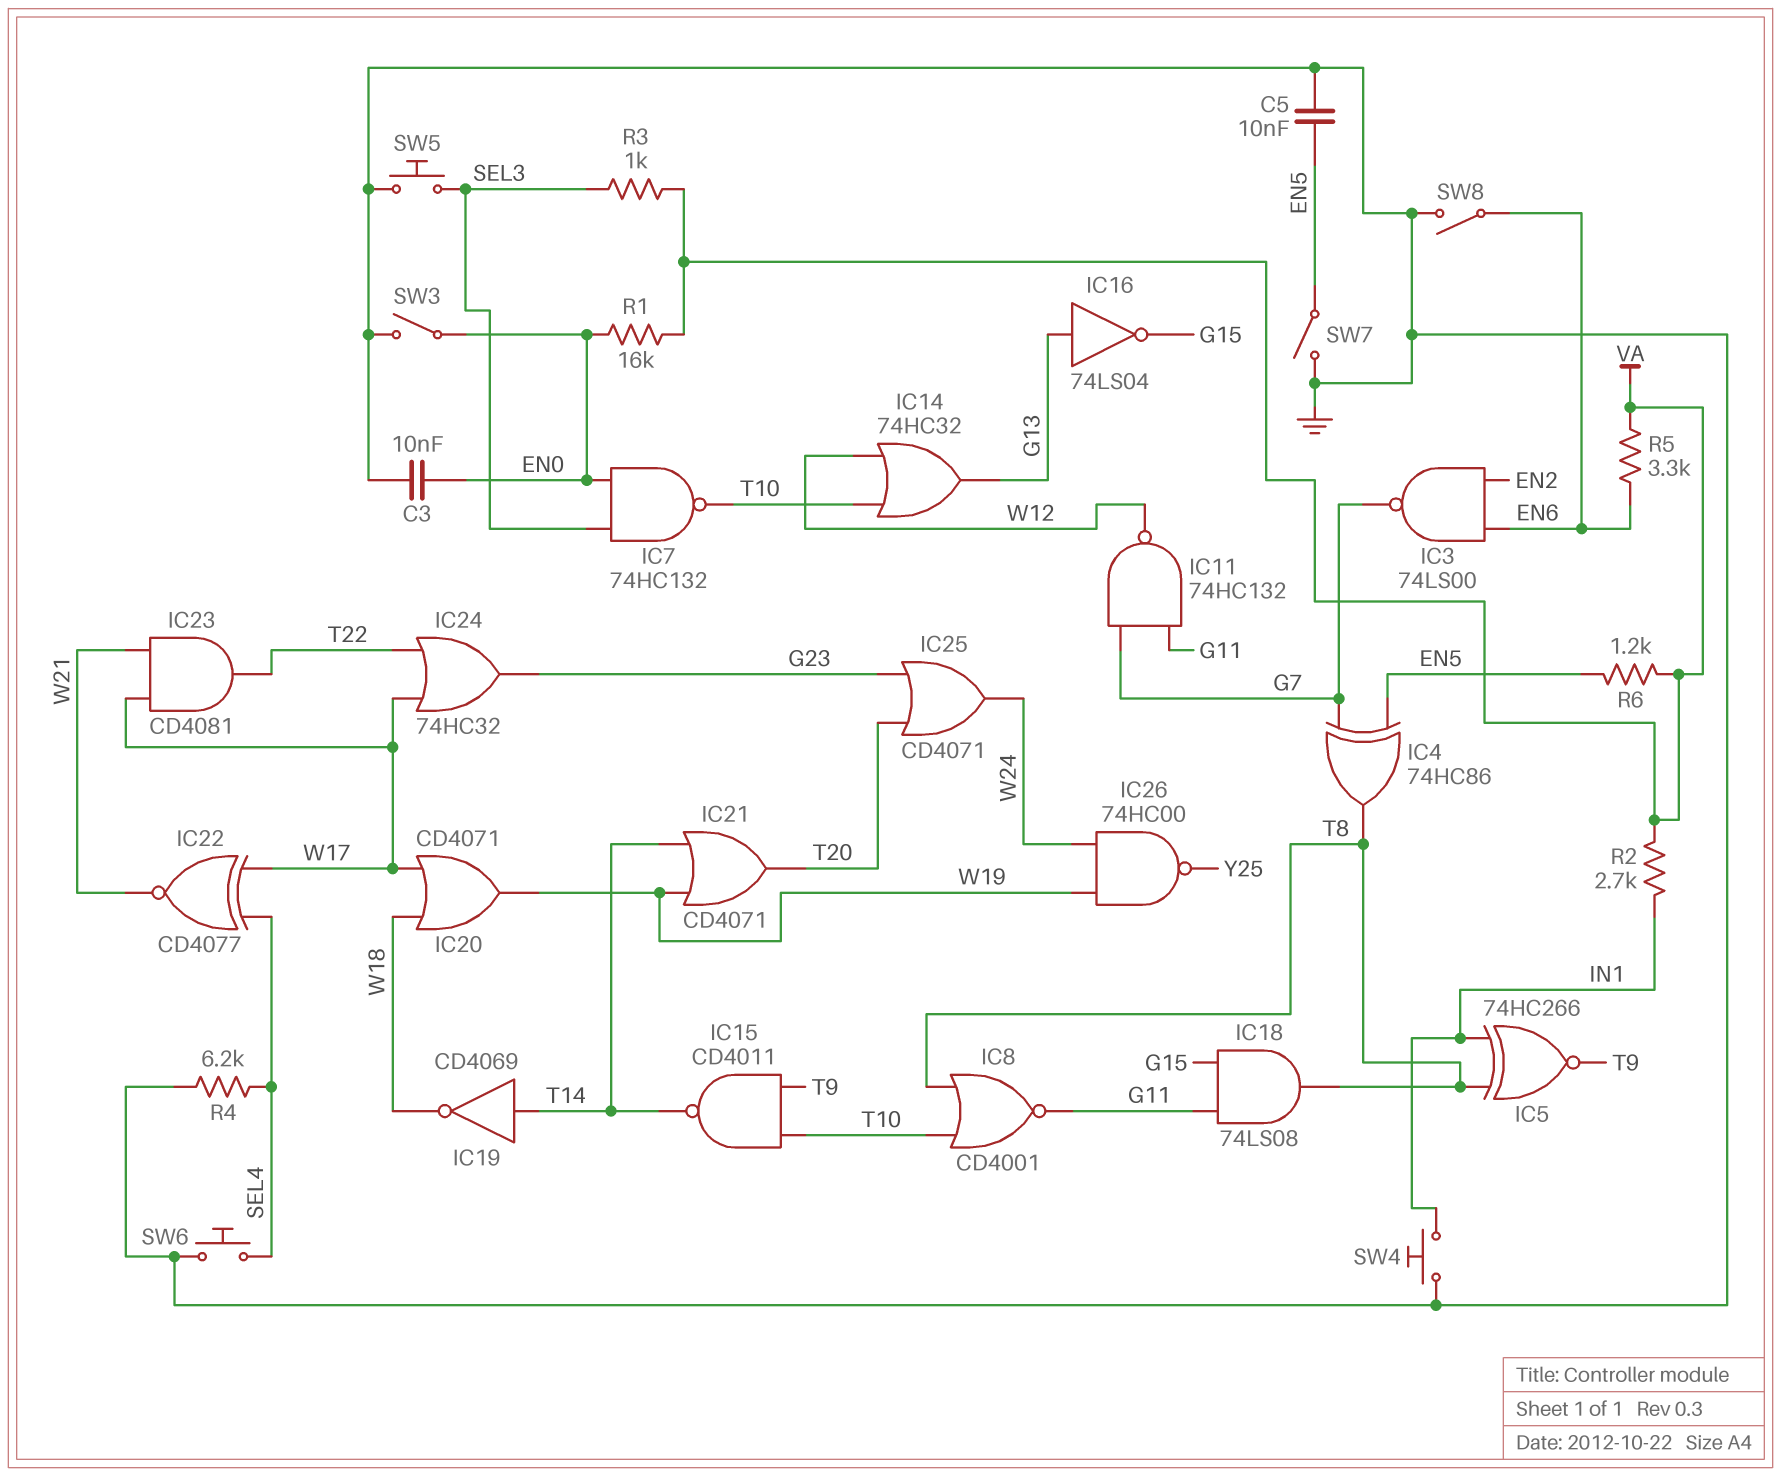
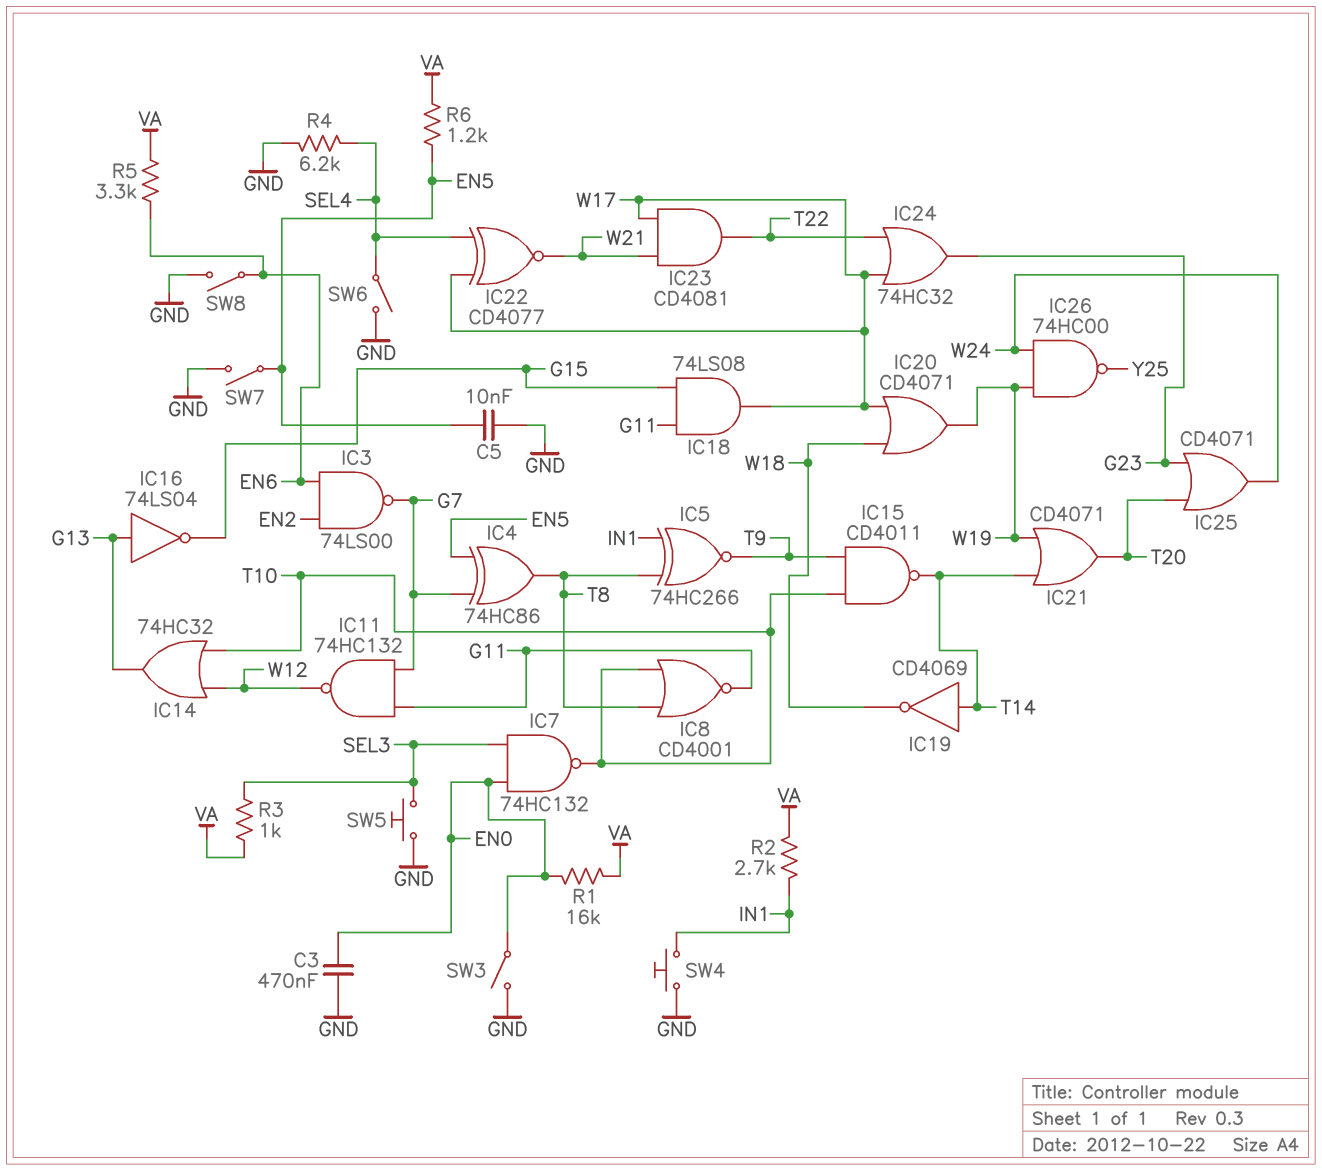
C3: 10nF (EN0, GND) -> 470nF (EN0, GND)
IC18: AND 74LS08 (in G11, in G15, out T8) -> AND 74LS08 (in G11, in G15, out W17)
SW6: button (GND, SEL4) -> switch (GND, SEL4)

